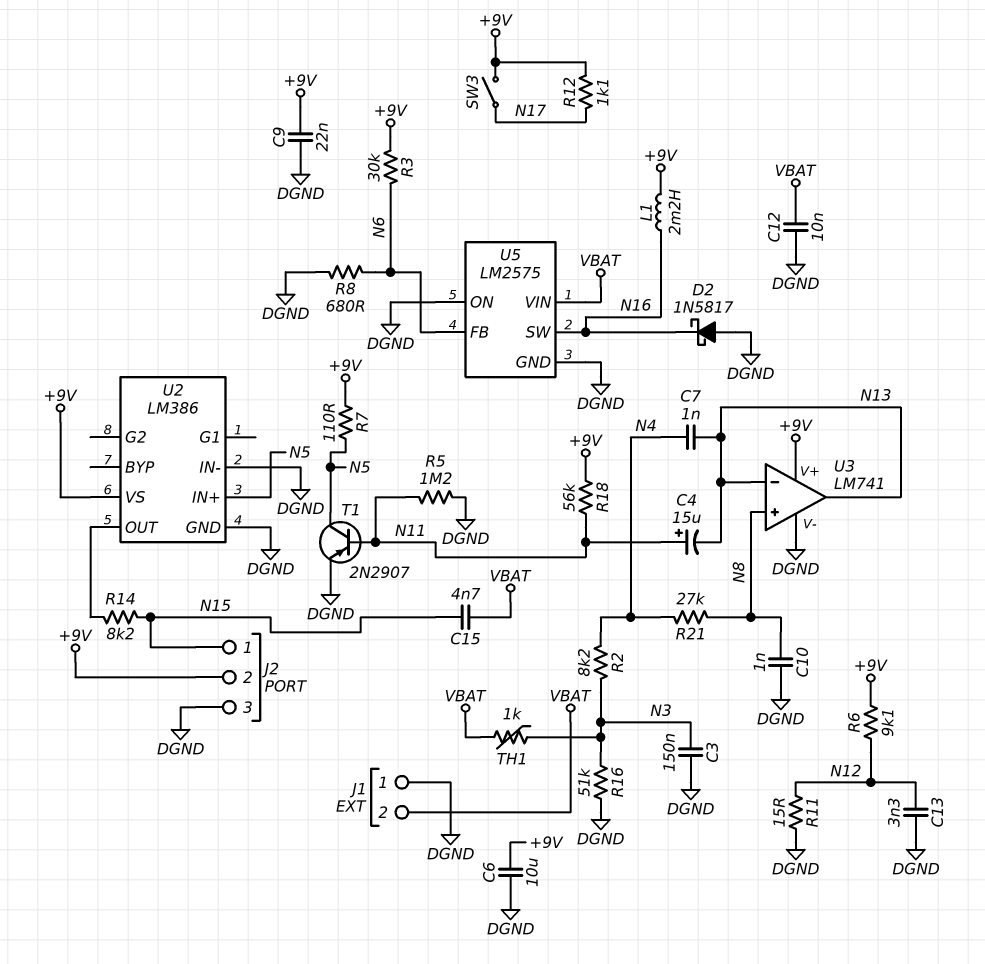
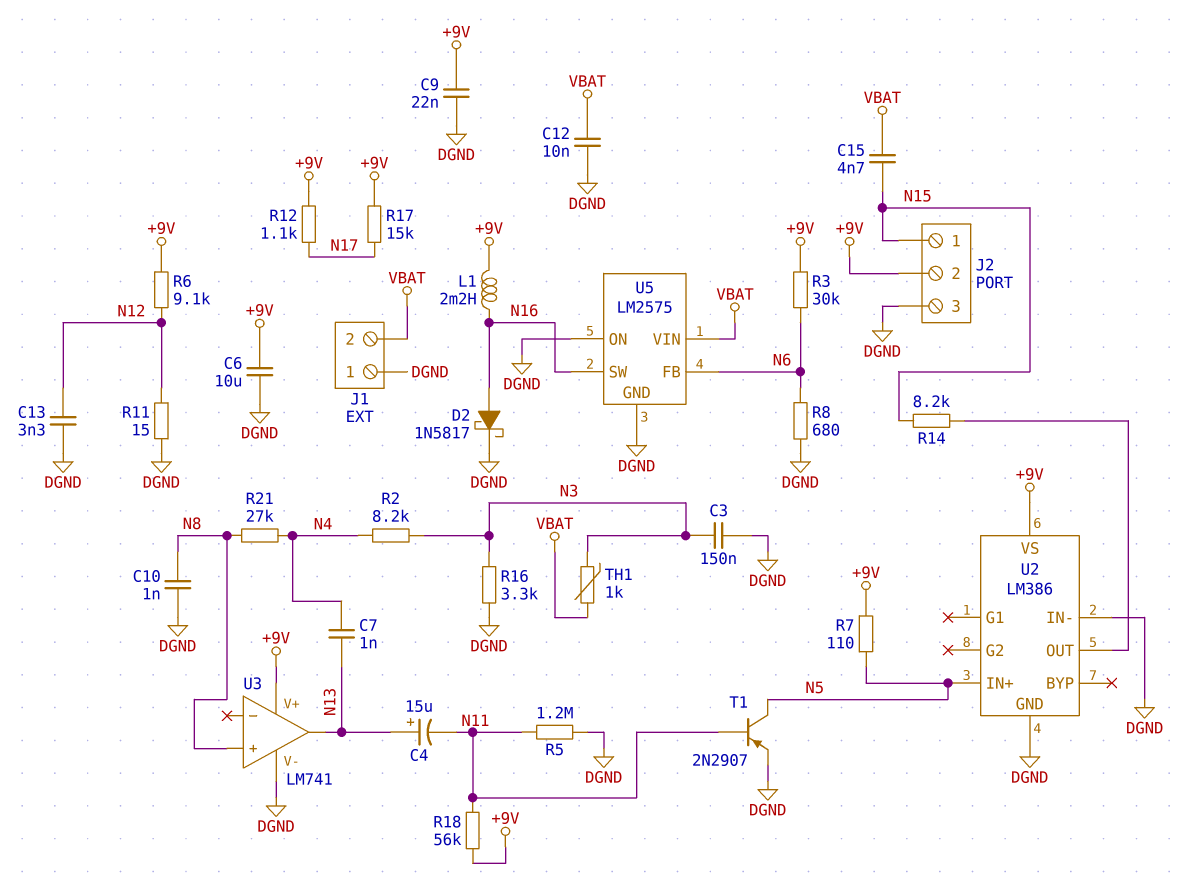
C4: 15uF (plus N11, minus N13) -> 15uF (plus N13, minus N11)
D2: schottky 1N5817 (A DGND, K N16) -> schottky 1N5817 (A N16, K DGND)
R16: 51k (DGND, N3) -> 3.3k (DGND, N3)
R17: none -> 15k (+9V, N17)
SW3: switch (+9V, N17) -> none
U3 pin in-: N13 -> none

